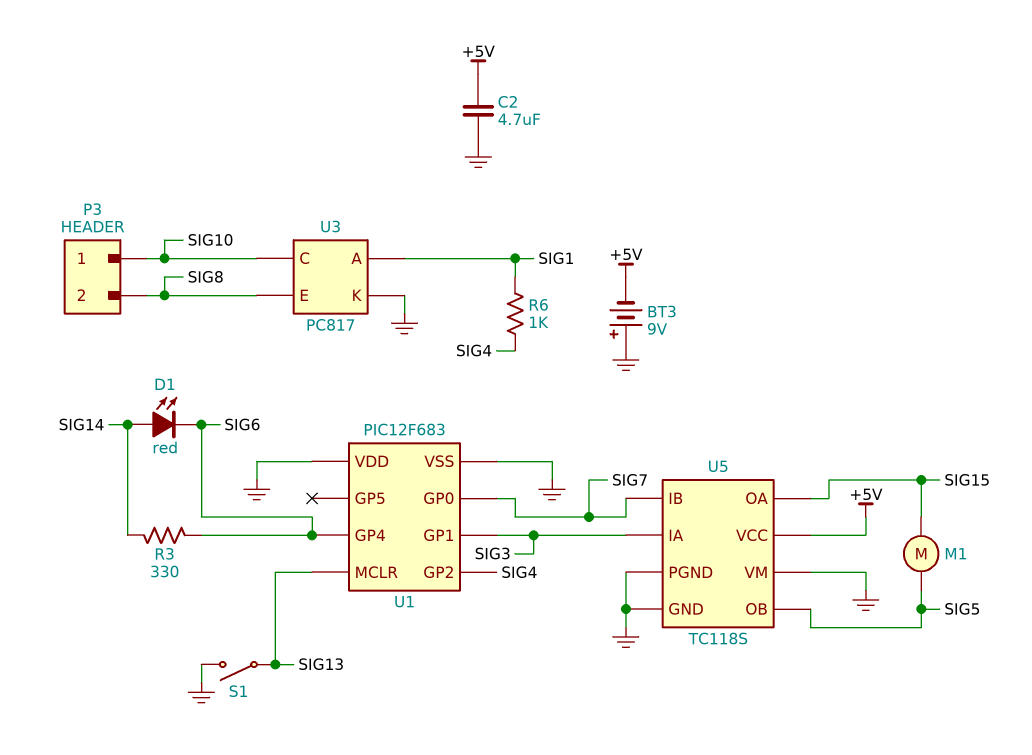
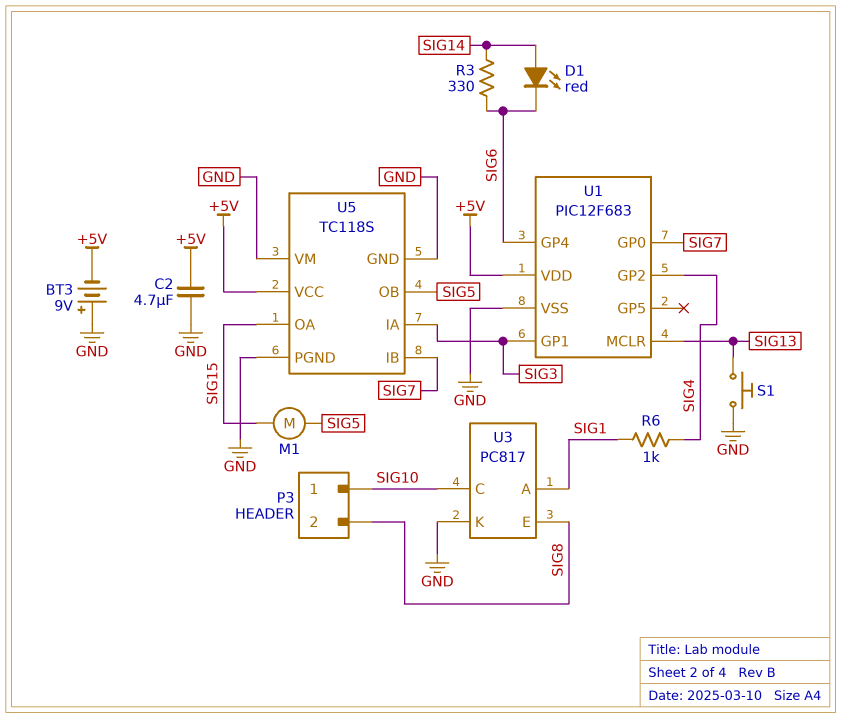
S1: switch (GND, SIG13) -> button (GND, SIG13)
U1 pin VDD: GND -> +5V

